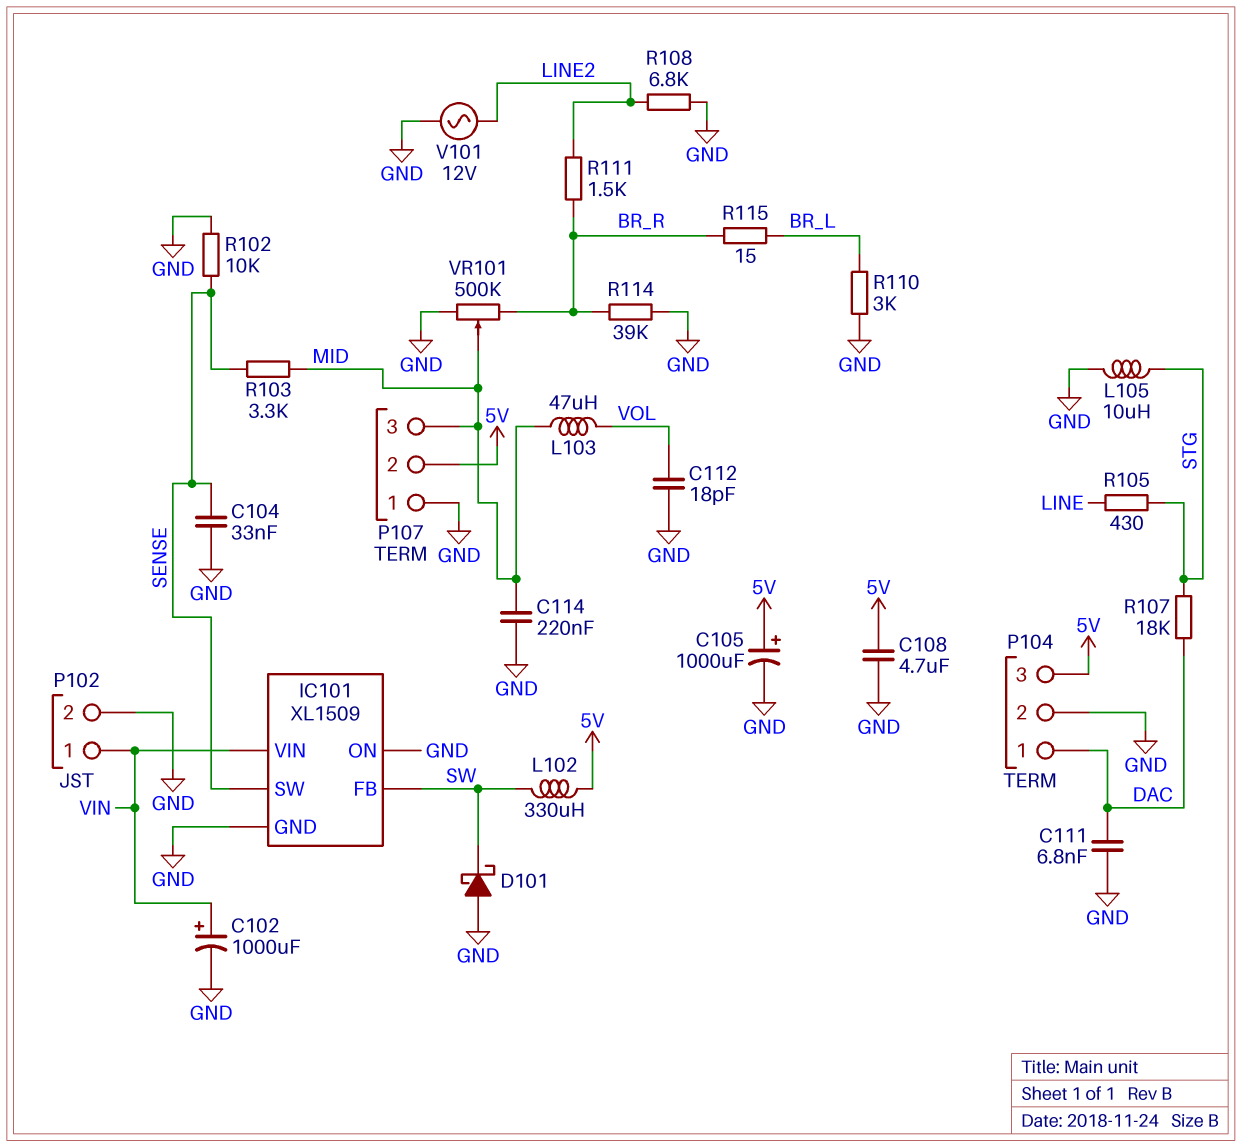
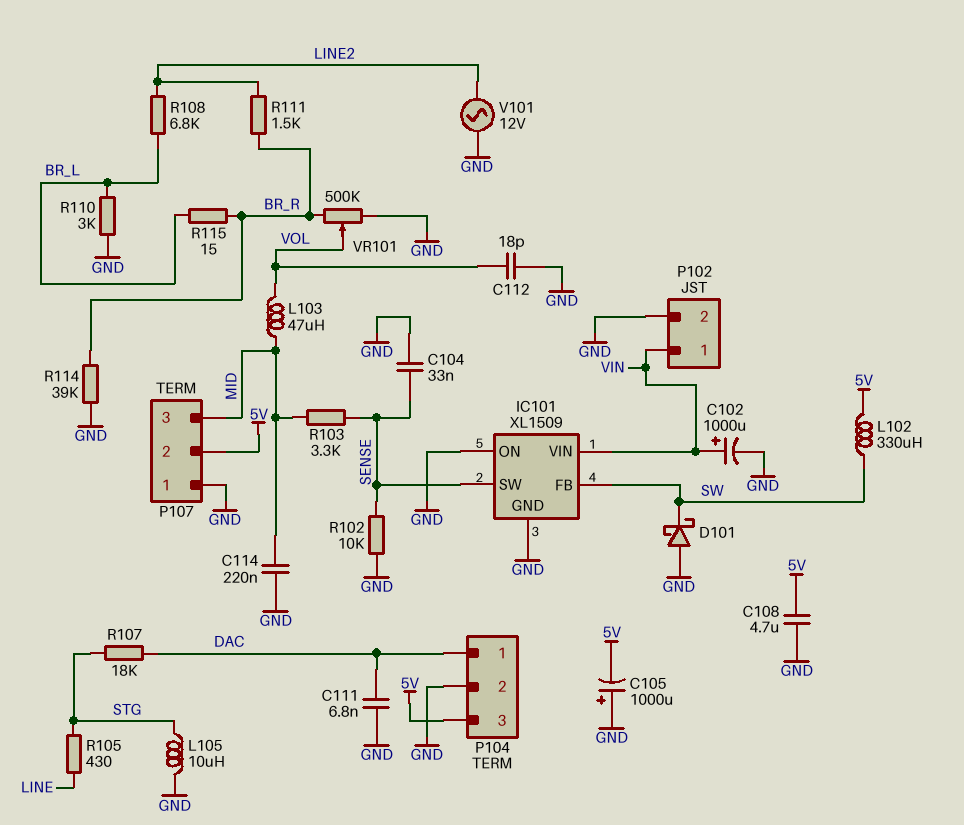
C105: 1000uF (plus 5V, minus GND) -> 1000uF (plus GND, minus 5V)
R108: 6.8k (GND, LINE2) -> 6.8k (BR_L, LINE2)
VR101: 500k (BR_R, GND, wiper MID) -> 500k (BR_R, GND, wiper VOL)

